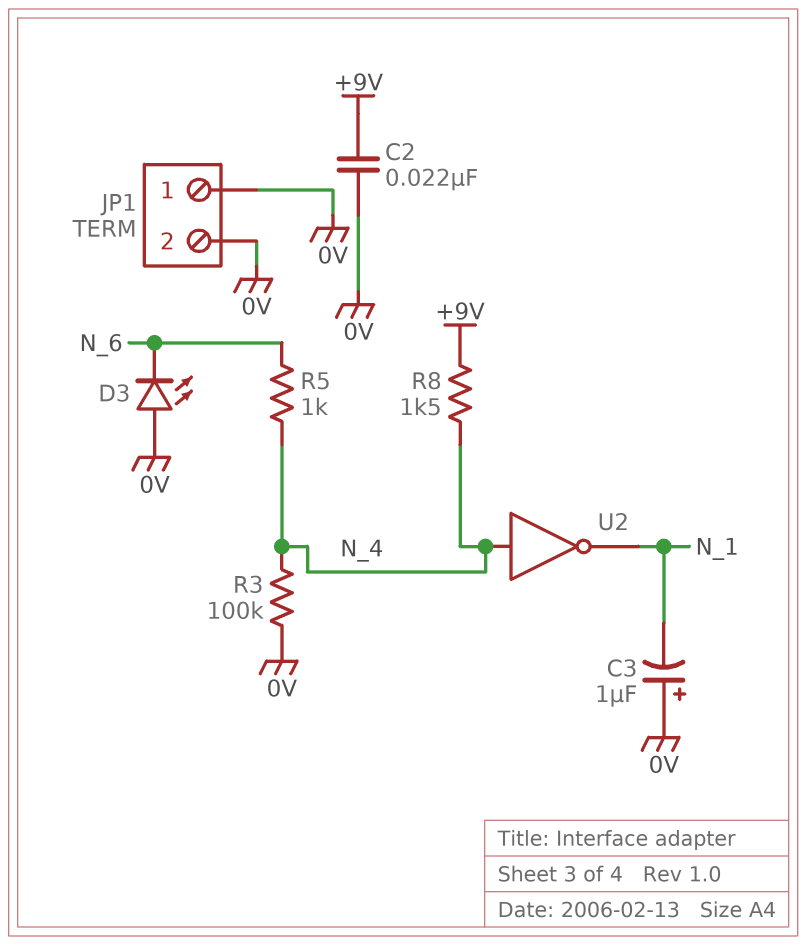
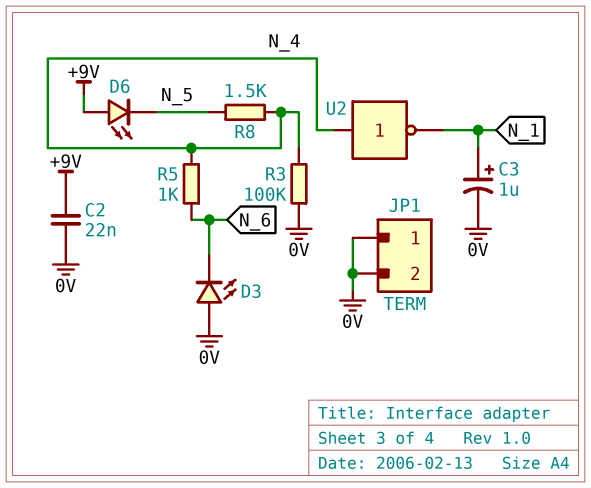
C3: 1uF (plus 0V, minus N_1) -> 1uF (plus N_1, minus 0V)
D6: none -> LED (A +9V, K N_5)
R8: 1.5k (+9V, N_4) -> 1.5k (N_4, N_5)

